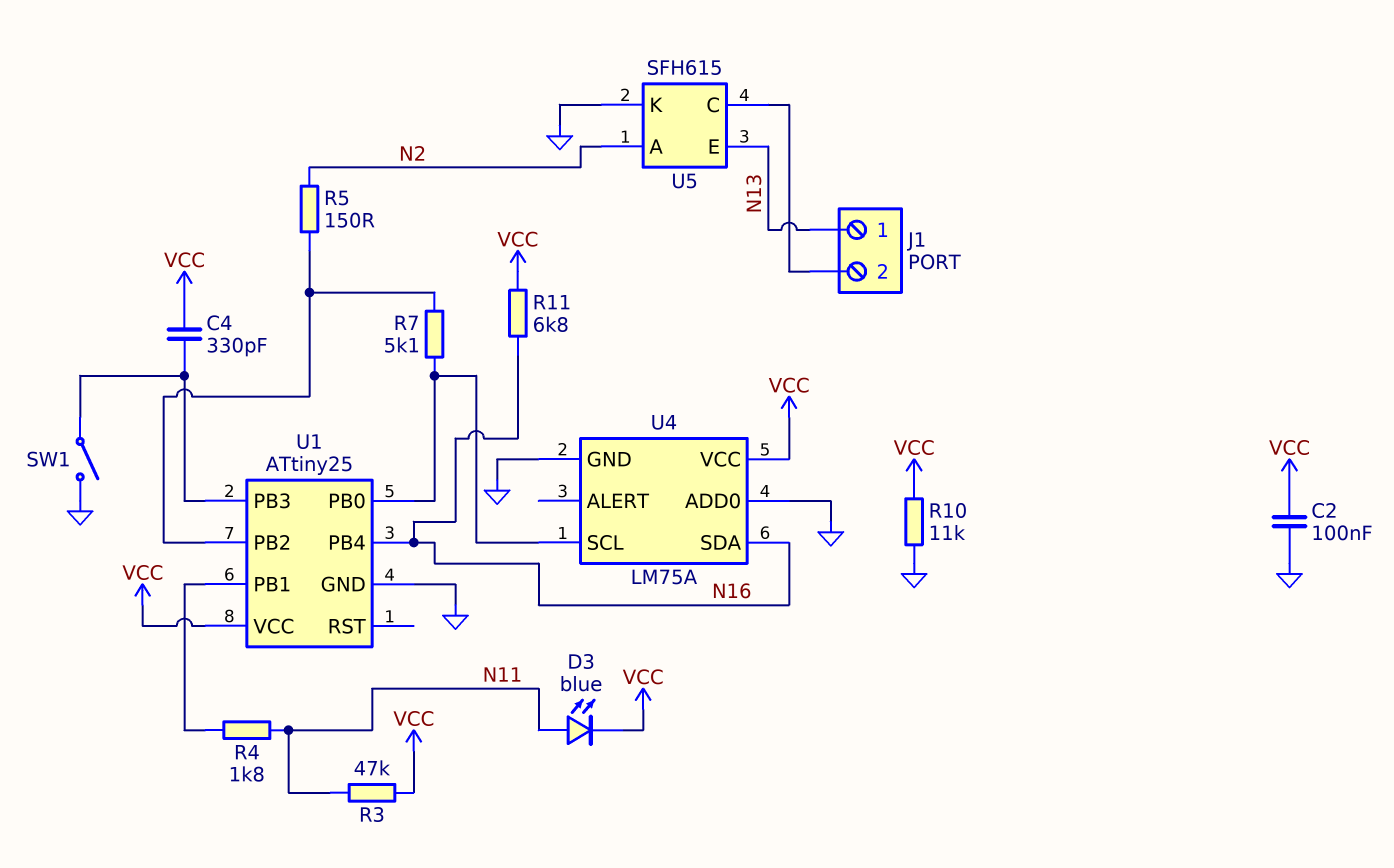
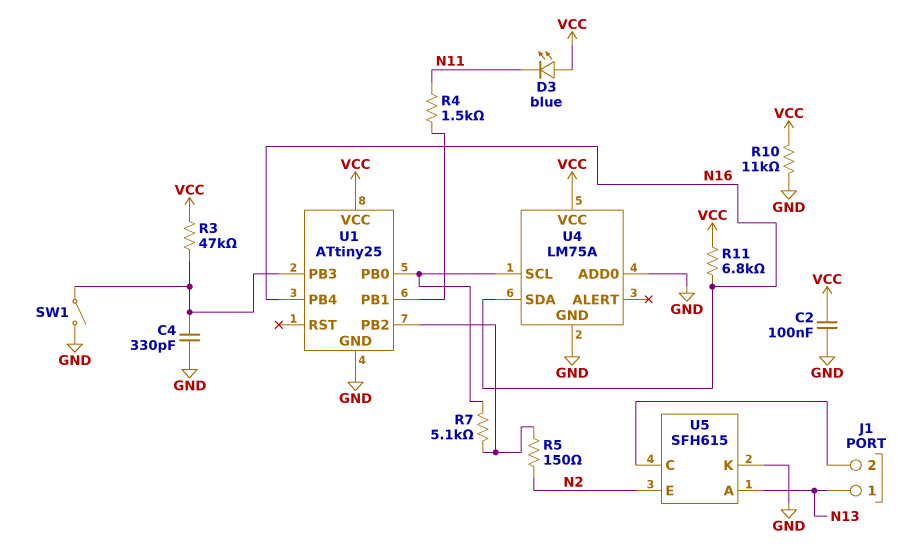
C4: 330pF (U1/PB3, VCC) -> 330pF (GND, U1/PB3)
D3: LED blue (A N11, K VCC) -> LED blue (A VCC, K N11)
R3: 47k (N11, VCC) -> 47k (U1/PB3, VCC)
R4: 1.8k (N11, U1/PB1) -> 1.5k (N11, U1/PB1)
U5 pin A: N2 -> N13
U5 pin E: N13 -> N2

